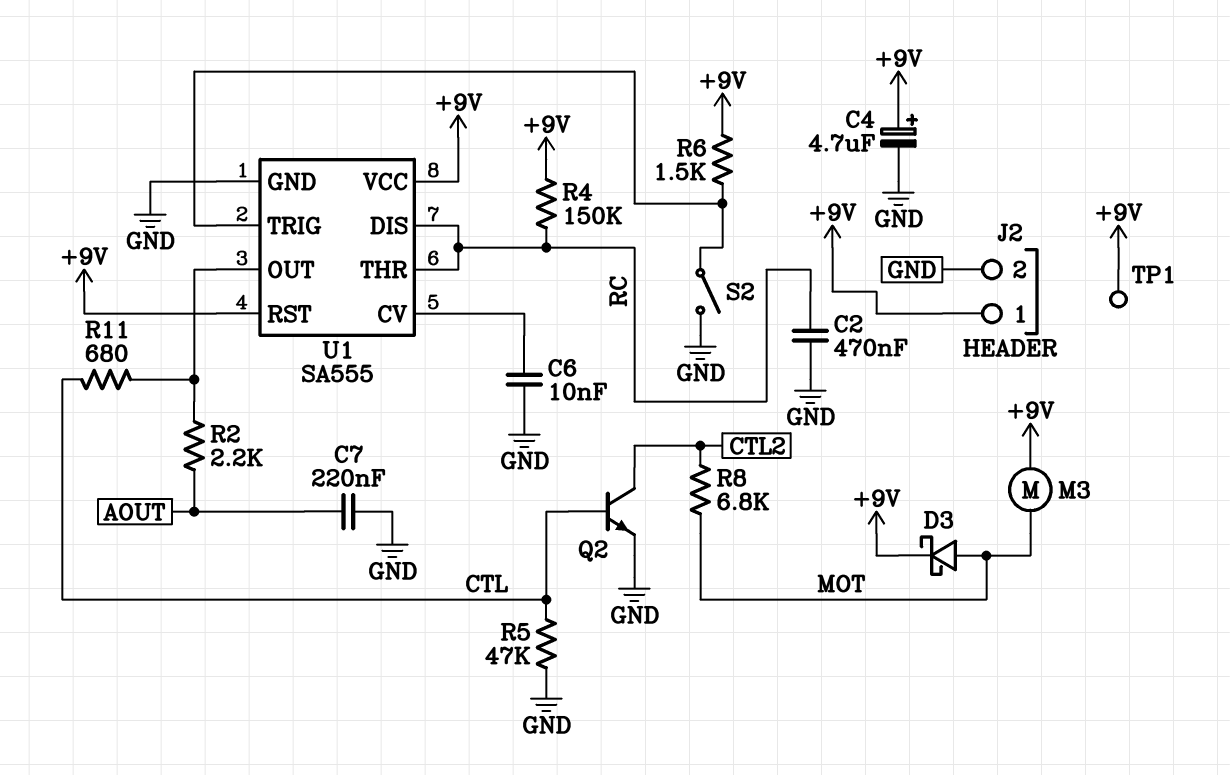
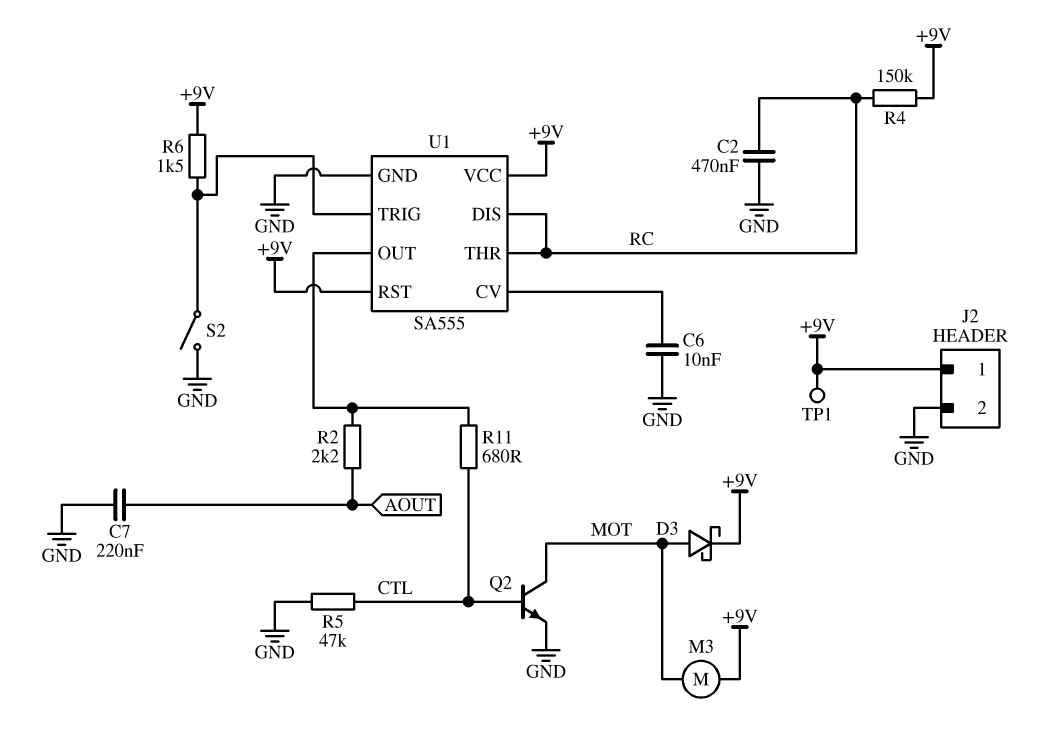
C4: 4.7uF (plus +9V, minus GND) -> none
Q2: NPN (B CTL, C CTL2, E GND) -> NPN (B CTL, C MOT, E GND)
R8: 6.8k (CTL2, MOT) -> none

